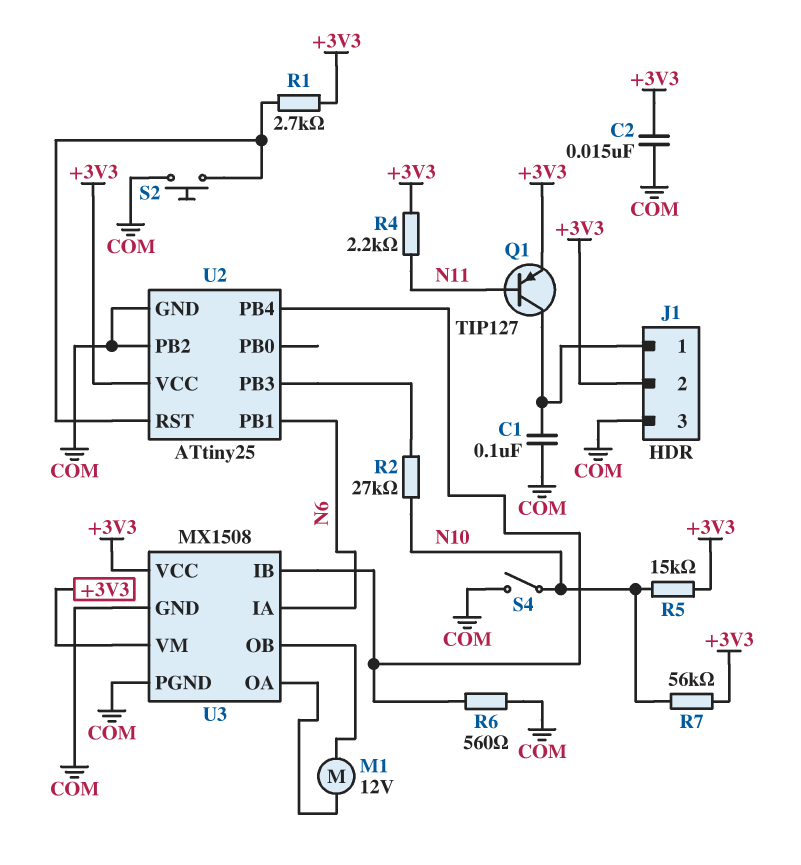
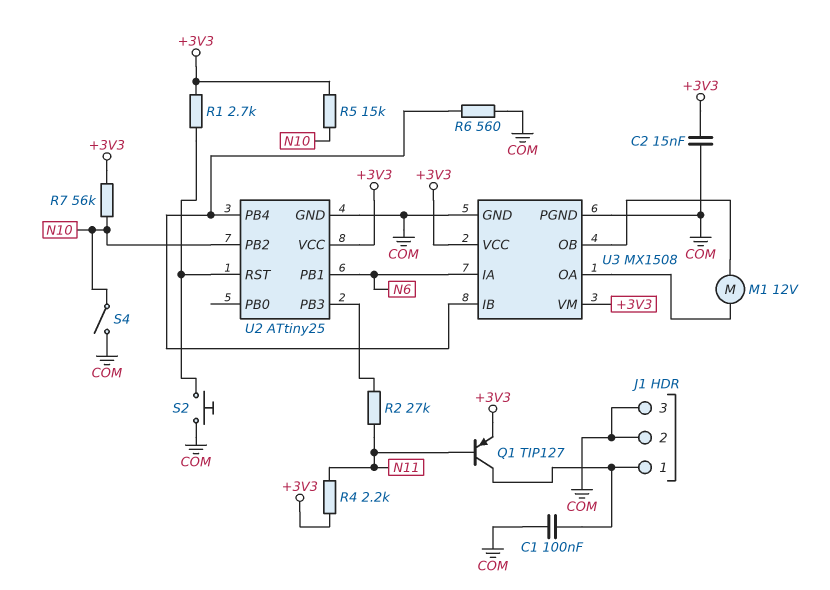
J1 pin 2: +3V3 -> COM
R2: 27k (N10, U2/PB3) -> 27k (N11, U2/PB3)
U2 pin PB2: COM -> N10

